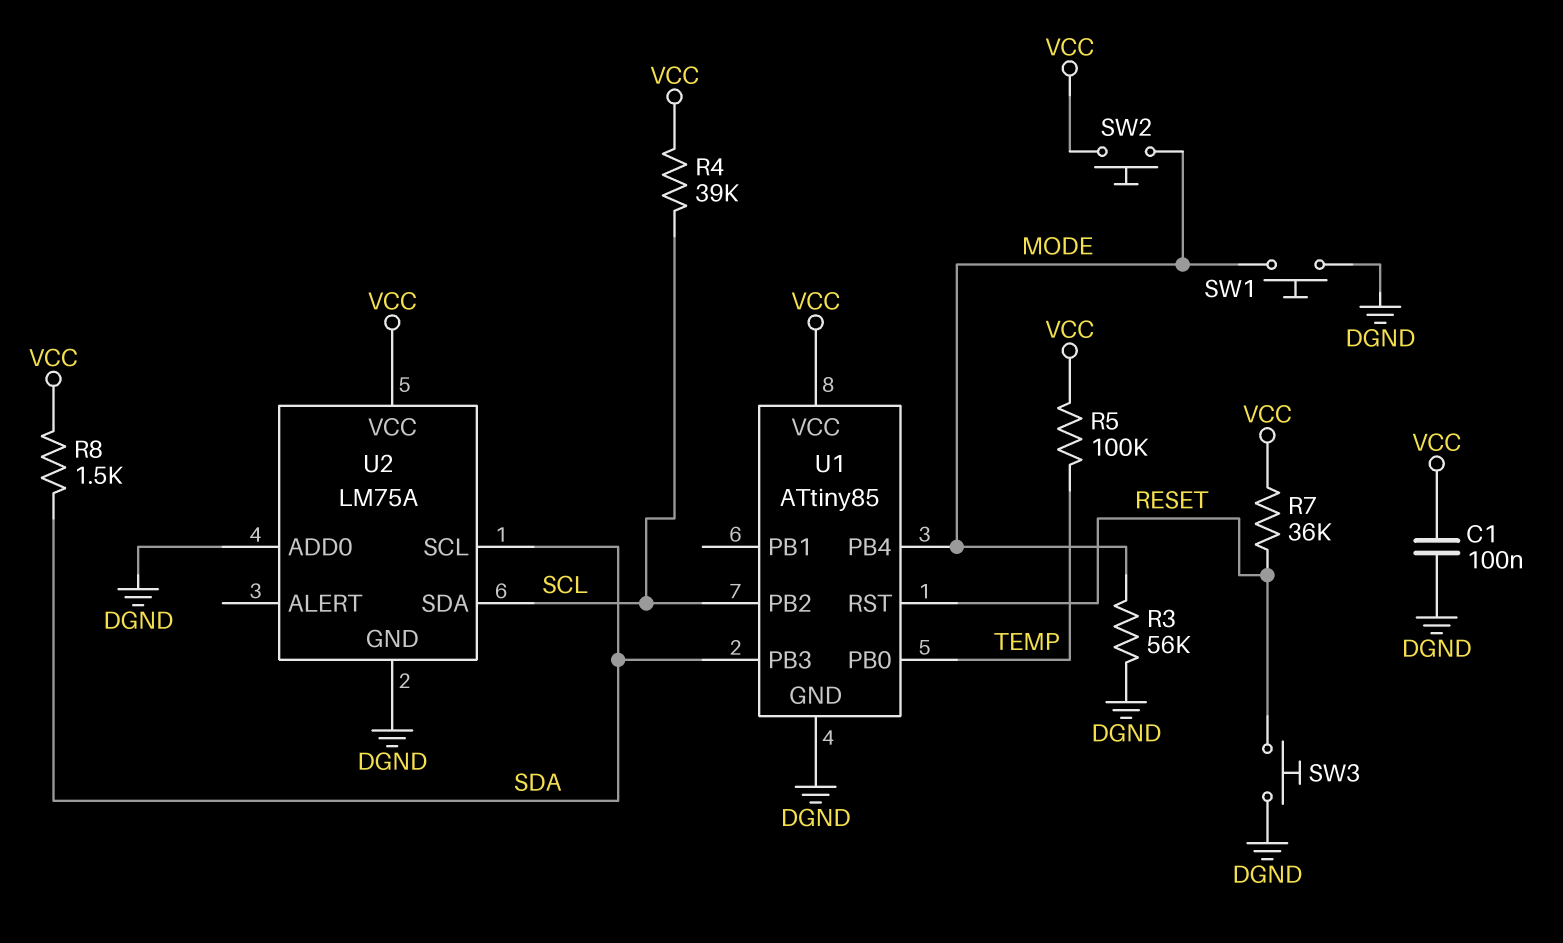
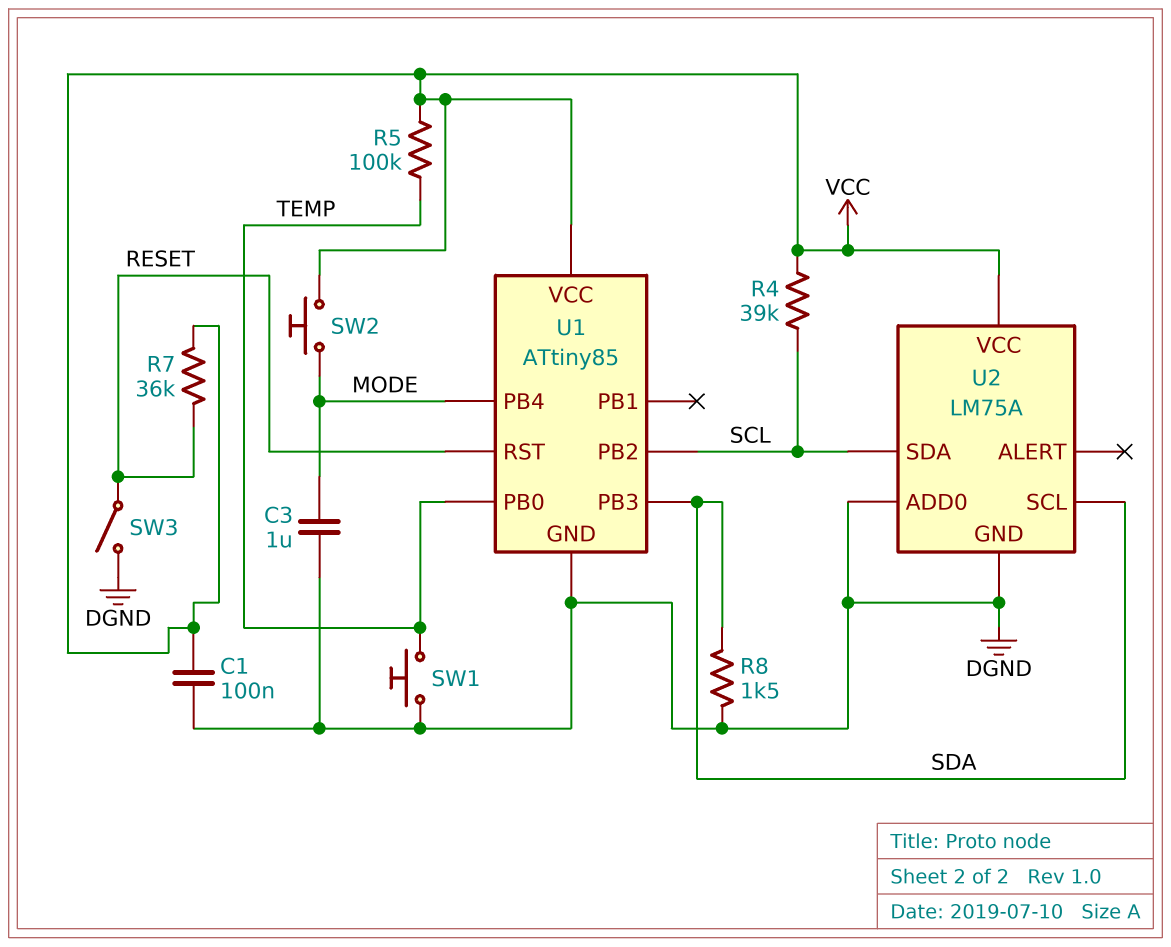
C3: none -> 1uF (DGND, MODE)
R3: 56k (DGND, MODE) -> none
R8: 1.5k (SDA, VCC) -> 1.5k (DGND, SDA)
SW1: button (DGND, MODE) -> button (DGND, TEMP)
SW3: button (DGND, RESET) -> switch (DGND, RESET)

